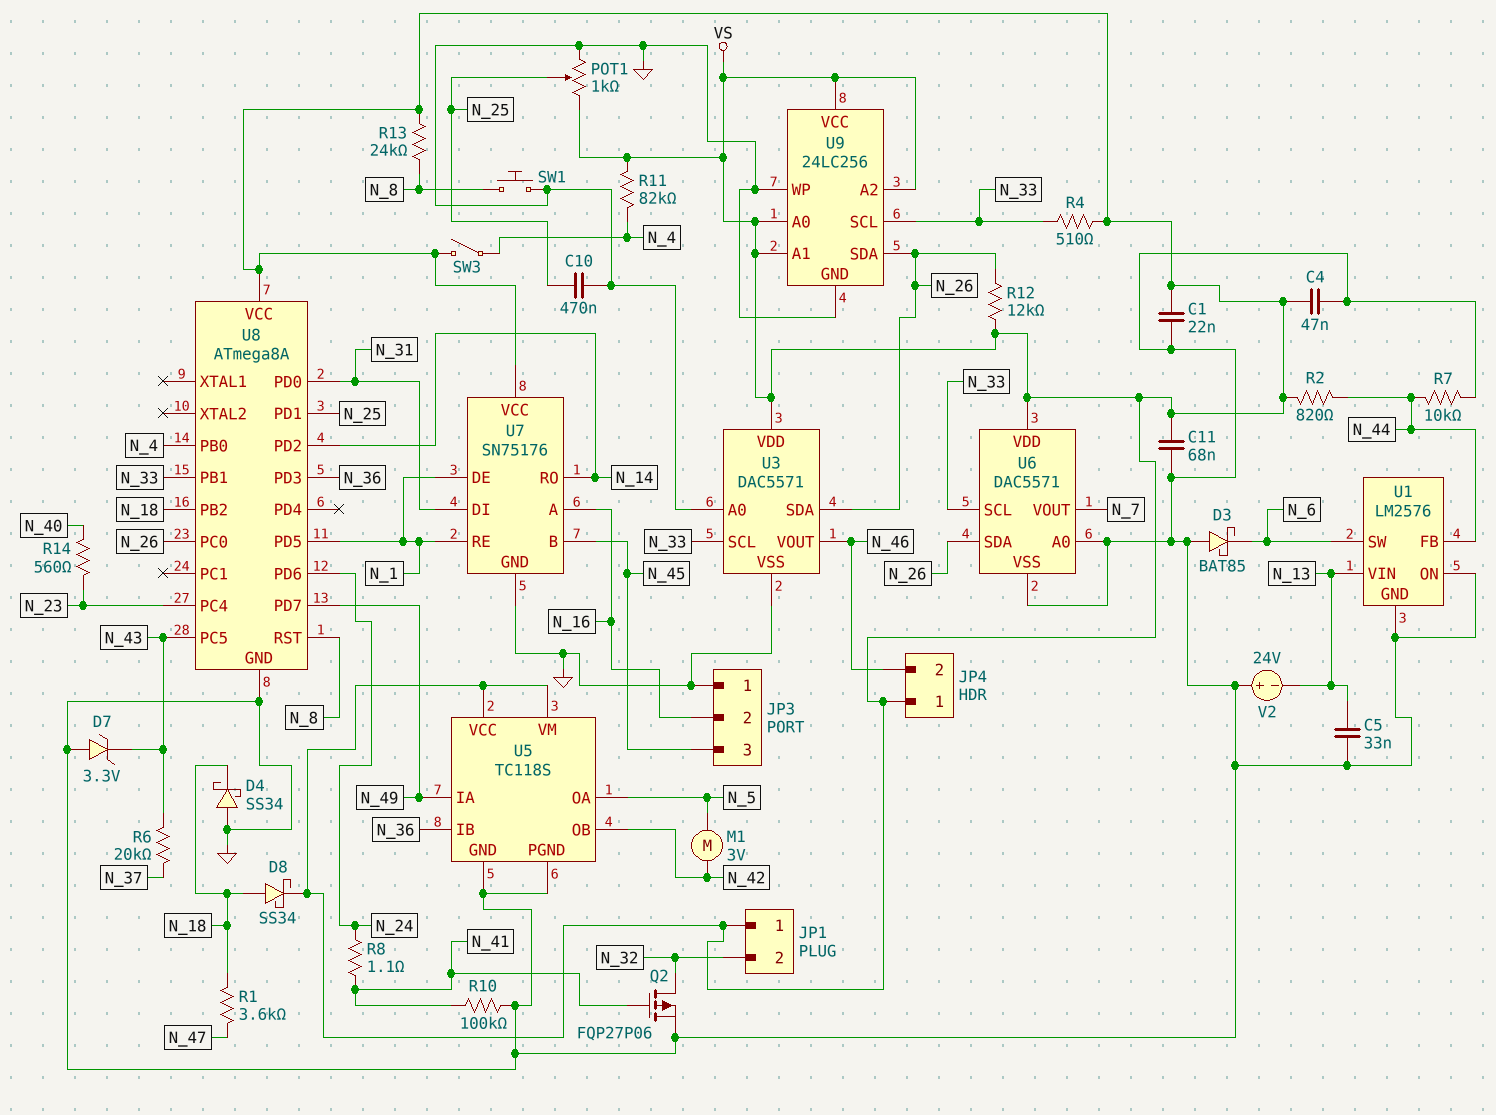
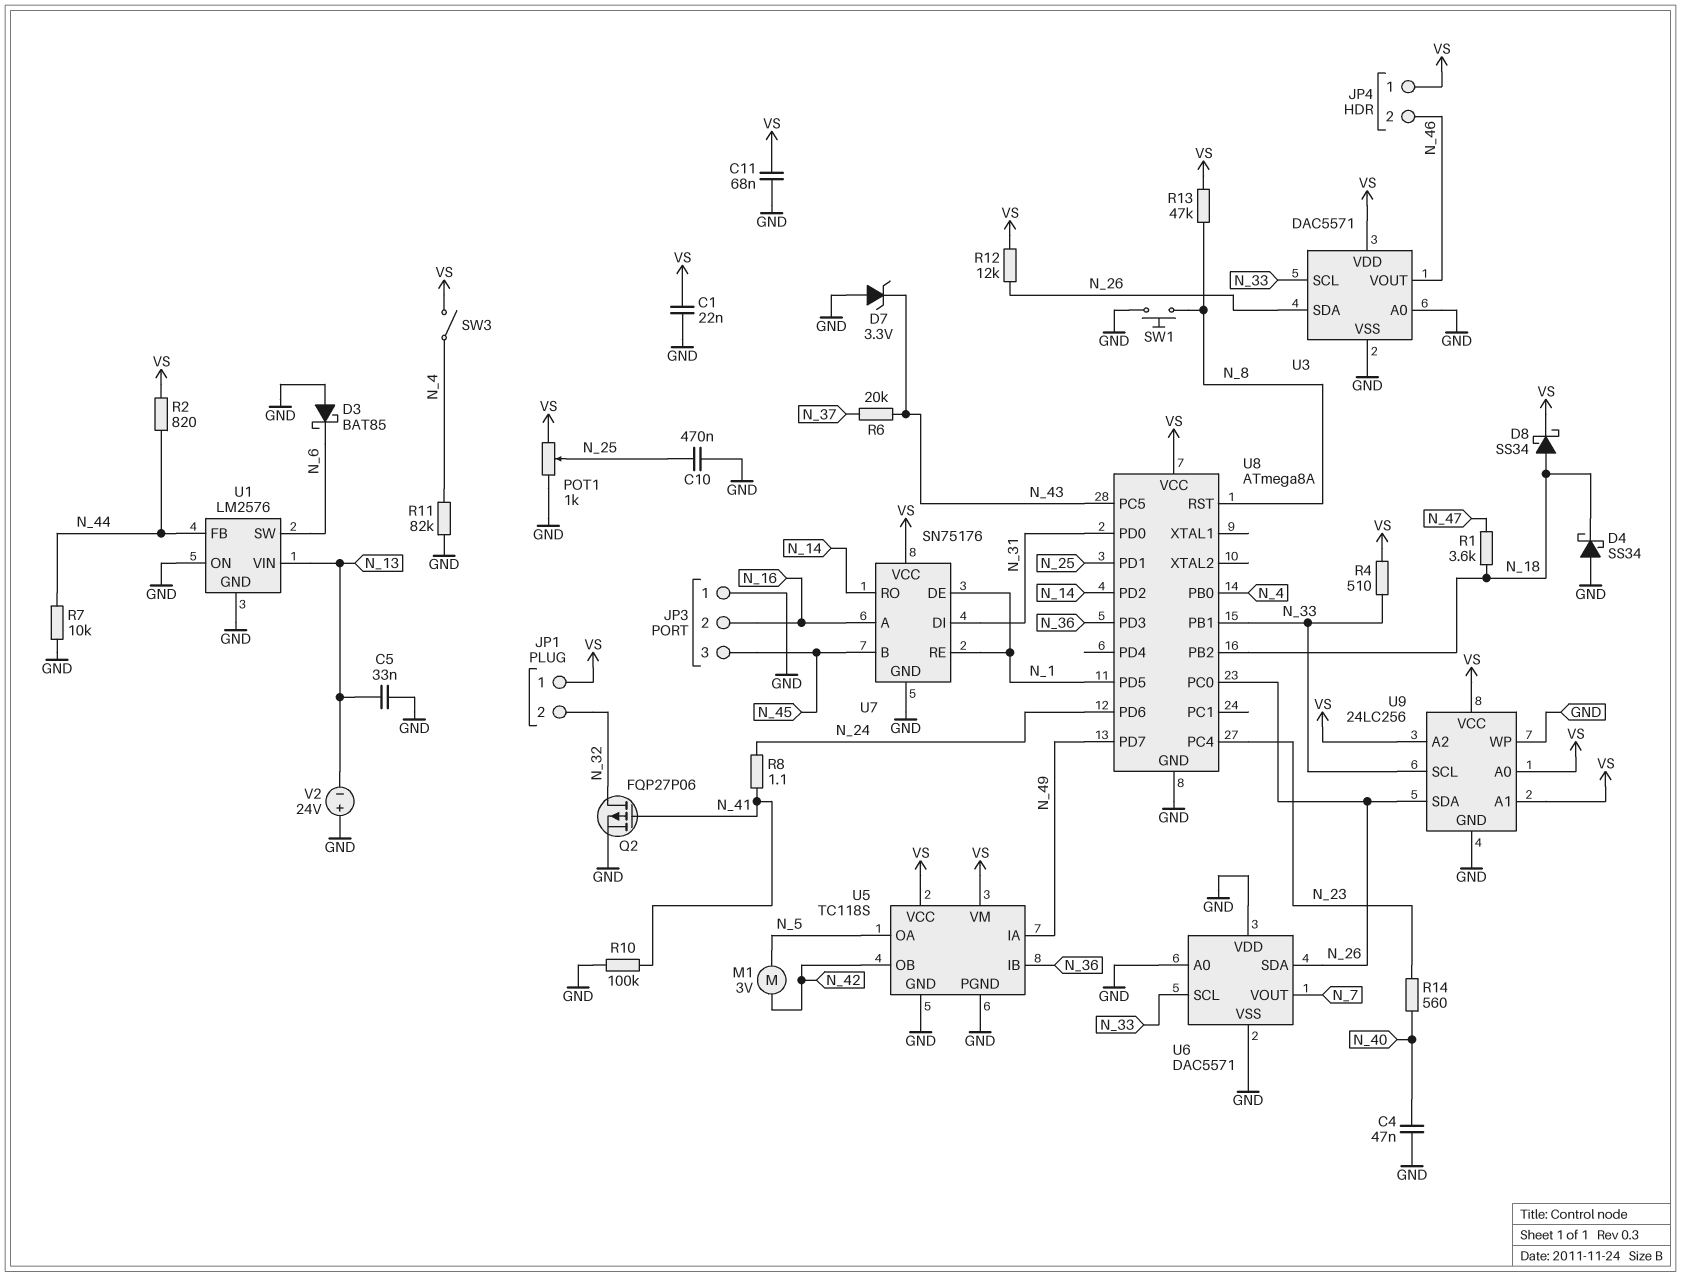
C4: 47nF (GND, VS) -> 47nF (GND, N_40)
R11: 82k (N_4, VS) -> 82k (GND, N_4)
R13: 24k (N_8, VS) -> 47k (N_8, VS)
U6 pin VDD: VS -> GND

